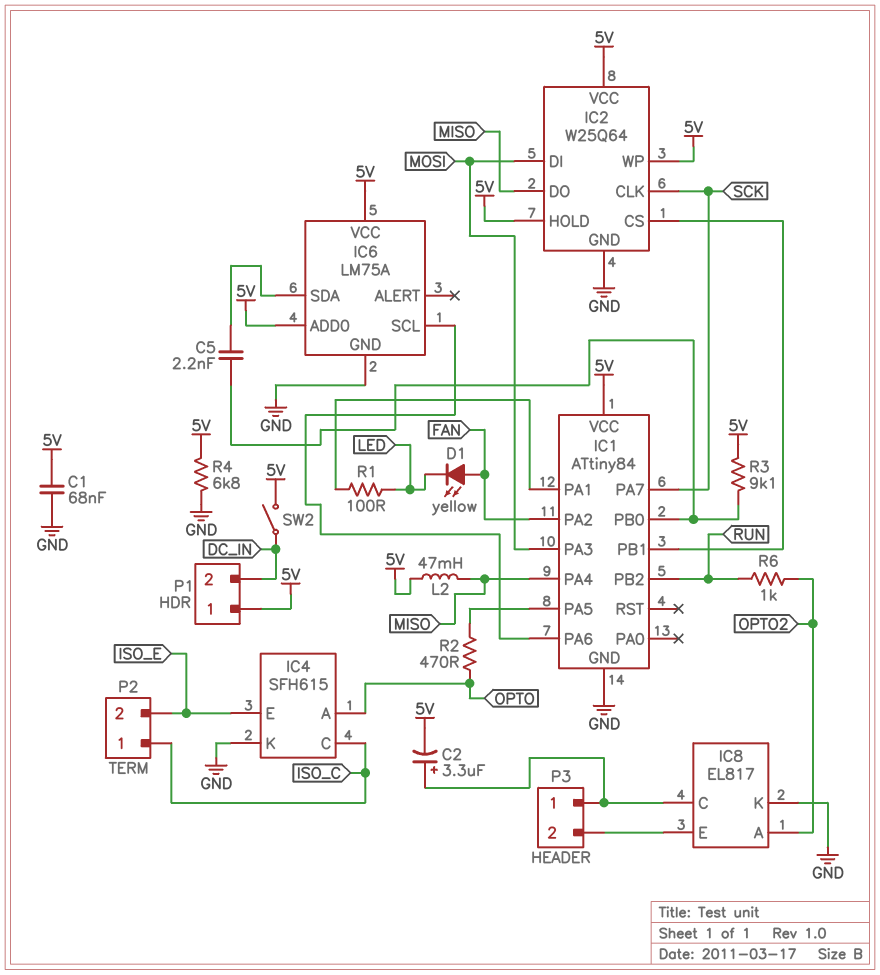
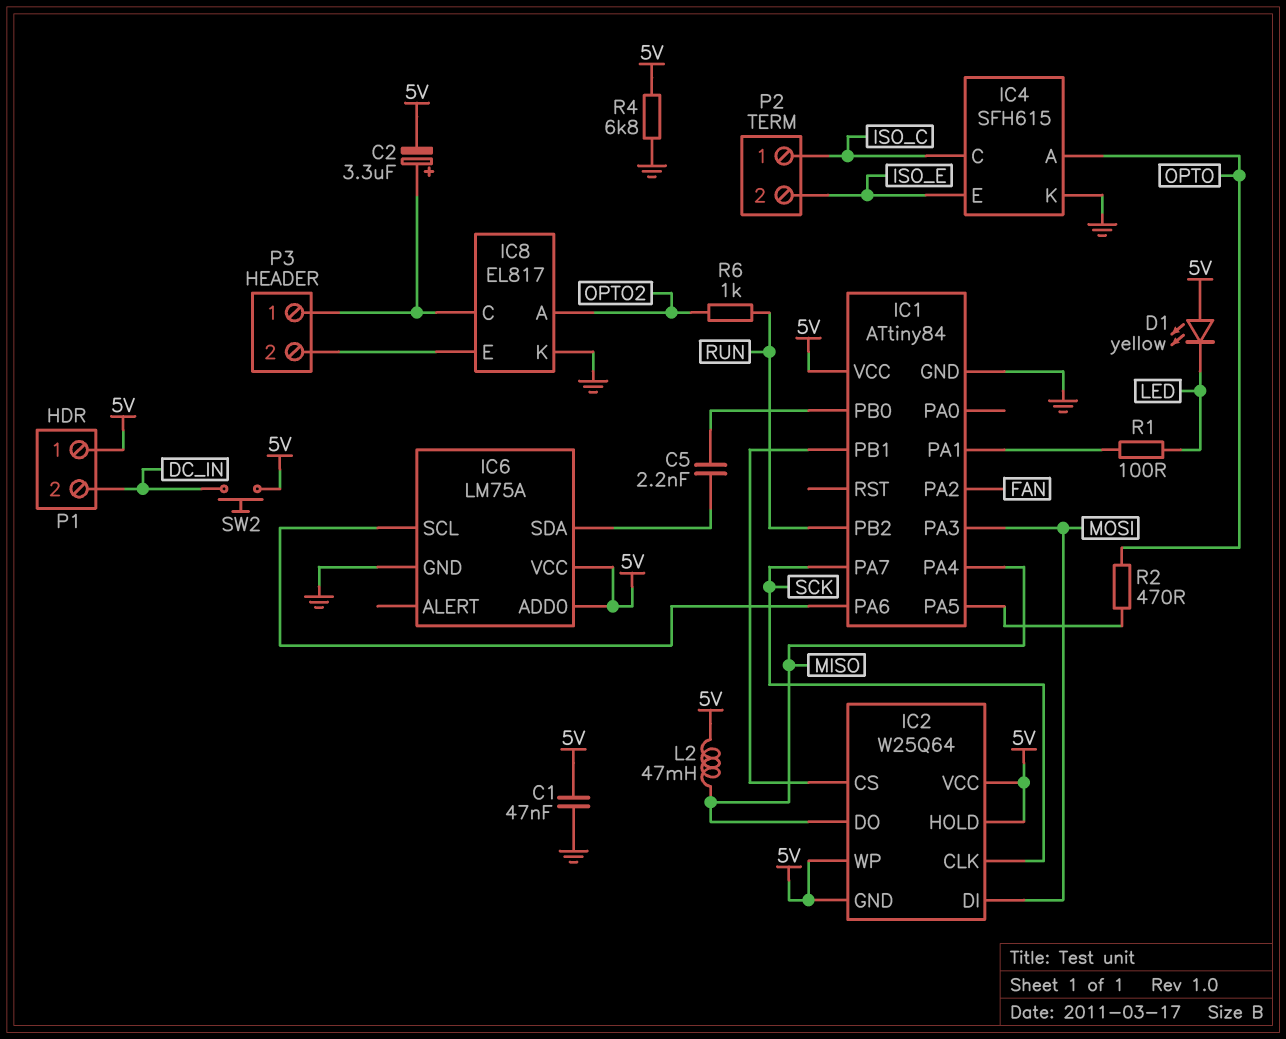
C1: 68nF (5V, GND) -> 47nF (5V, GND)
D1: LED yellow (A FAN, K LED) -> LED yellow (A 5V, K LED)
IC2 pin GND: GND -> 5V
R3: 9.1k (5V, IC1/PB0) -> none
SW2: switch (5V, DC_IN) -> button (5V, DC_IN)

